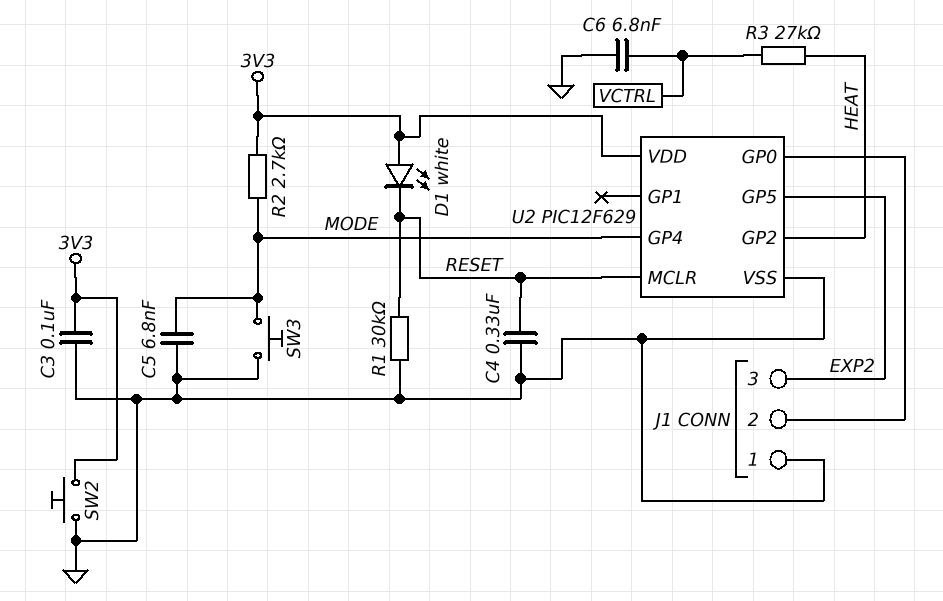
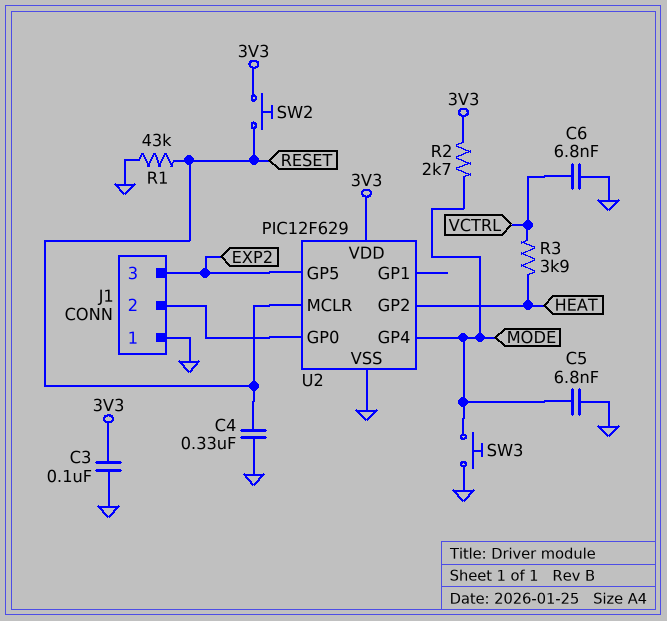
D1: LED white (A 3V3, K RESET) -> none
R1: 30k (GND, RESET) -> 43k (GND, RESET)
R3: 27k (HEAT, VCTRL) -> 3.9k (HEAT, VCTRL)
SW2: button (3V3, GND) -> button (3V3, RESET)

